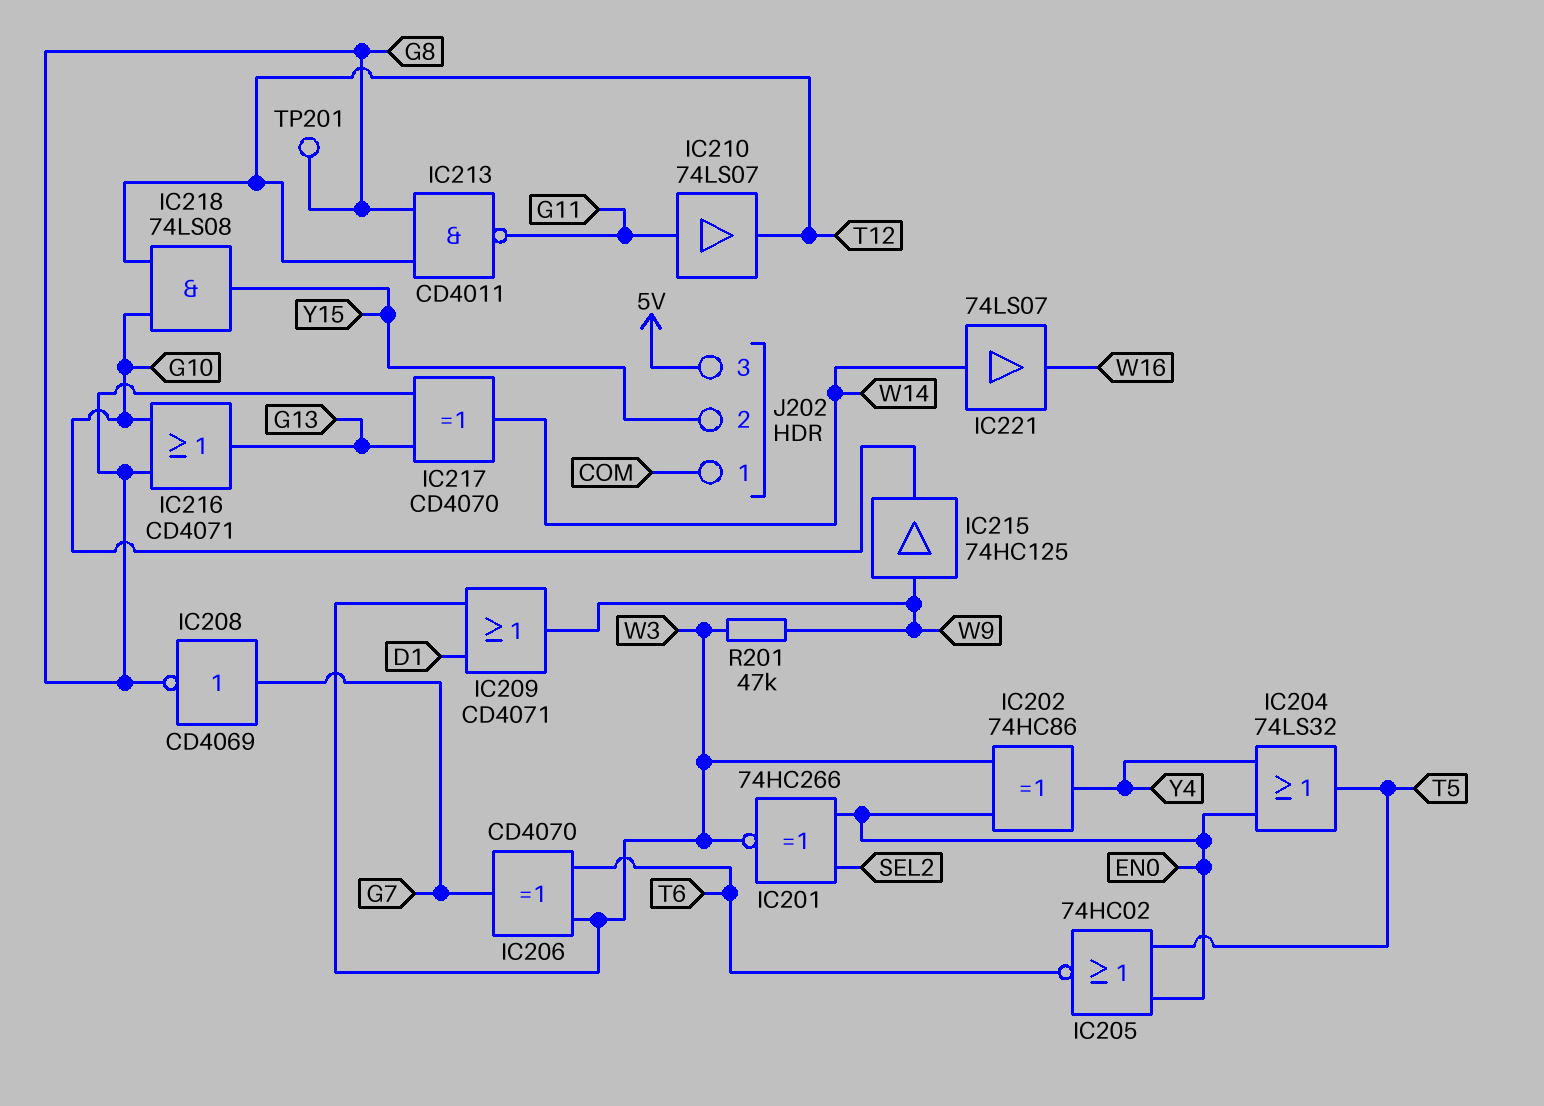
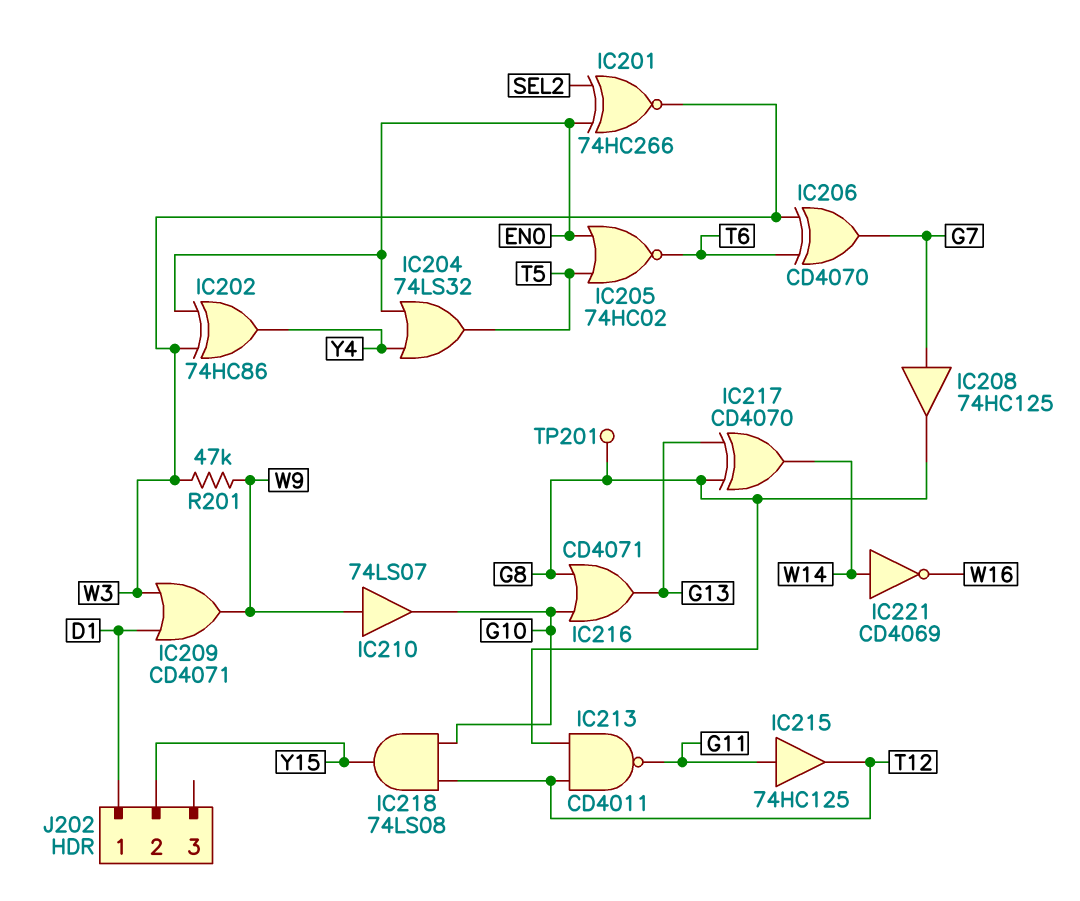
IC208: NOT CD4069 (in G7, out G8) -> buffer 74HC125 (in G7, out G8)
IC210: buffer 74LS07 (in G11, out T12) -> buffer 74LS07 (in W9, out G10)
IC215: buffer 74HC125 (in W9, out G10) -> buffer 74HC125 (in G11, out T12)
IC221: buffer 74LS07 (in W14, out W16) -> NOT CD4069 (in W14, out W16)
J202 pin 1: COM -> D1
J202 pin 3: 5V -> none

